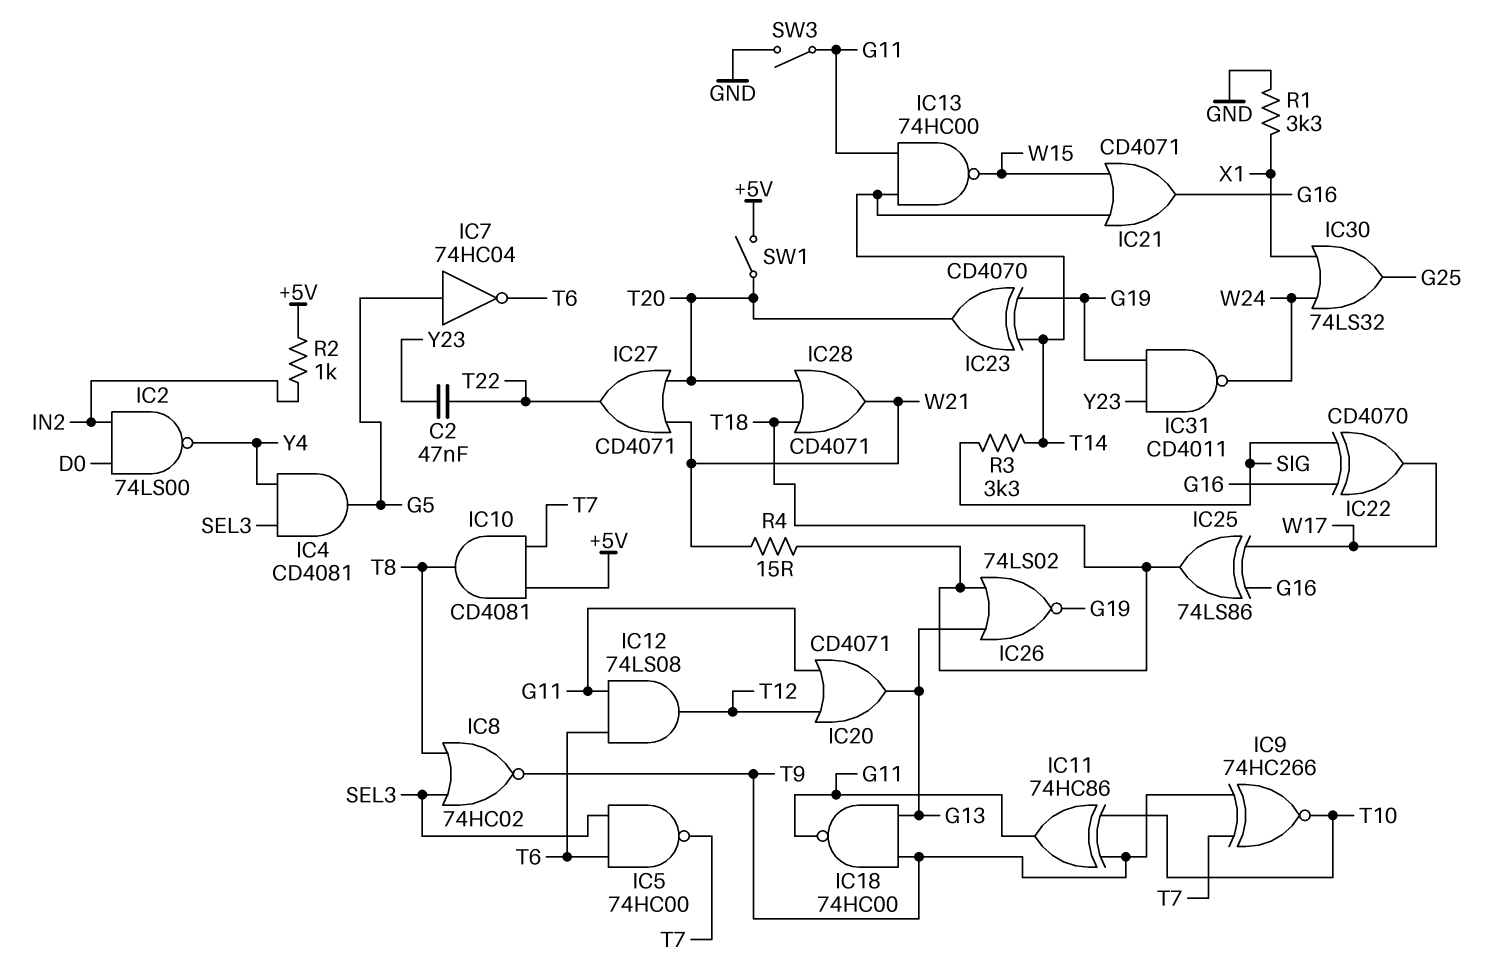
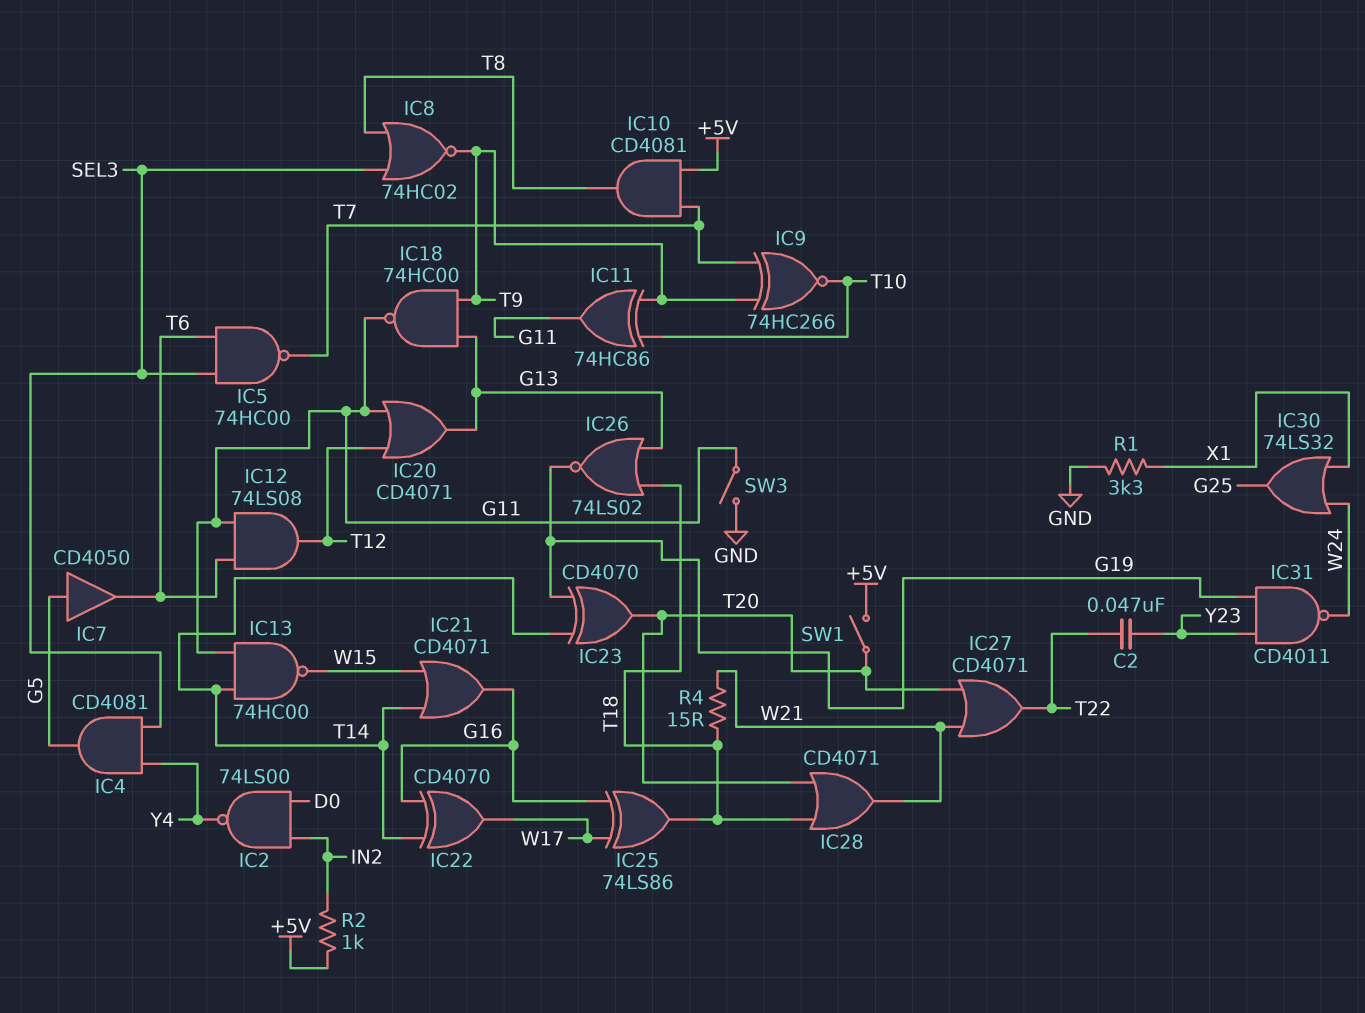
IC7: NOT 74HC04 (in G5, out T6) -> buffer CD4050 (in G5, out T6)
IC22: XOR CD4070 (in G16, in SIG, out W17) -> XOR CD4070 (in G16, in T14, out W17)
R3: 3.3k (SIG, T14) -> none

